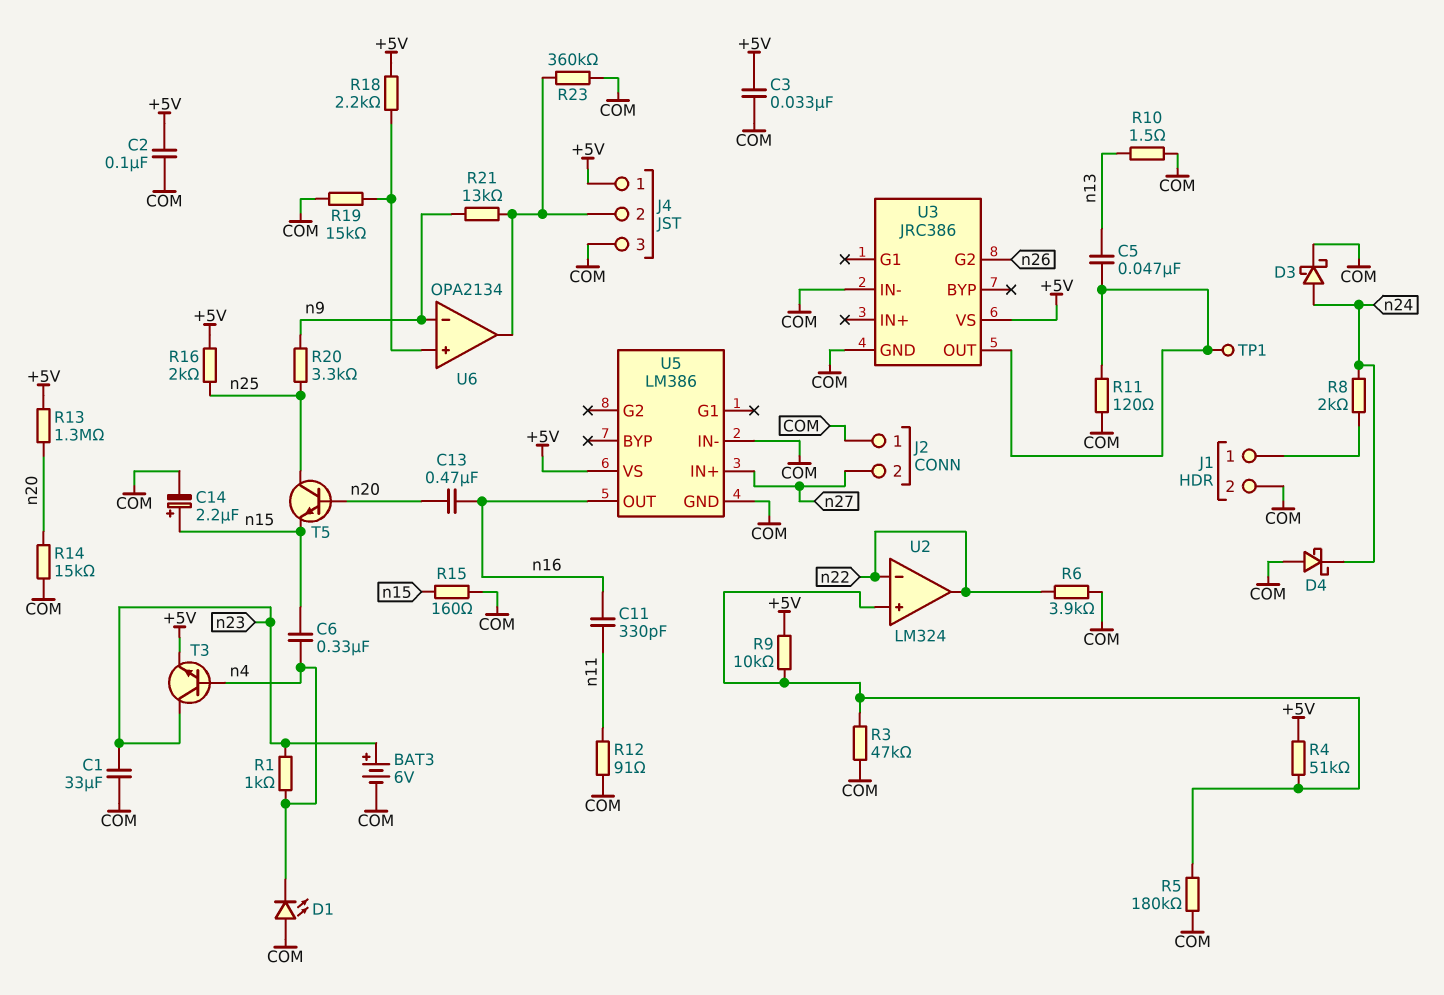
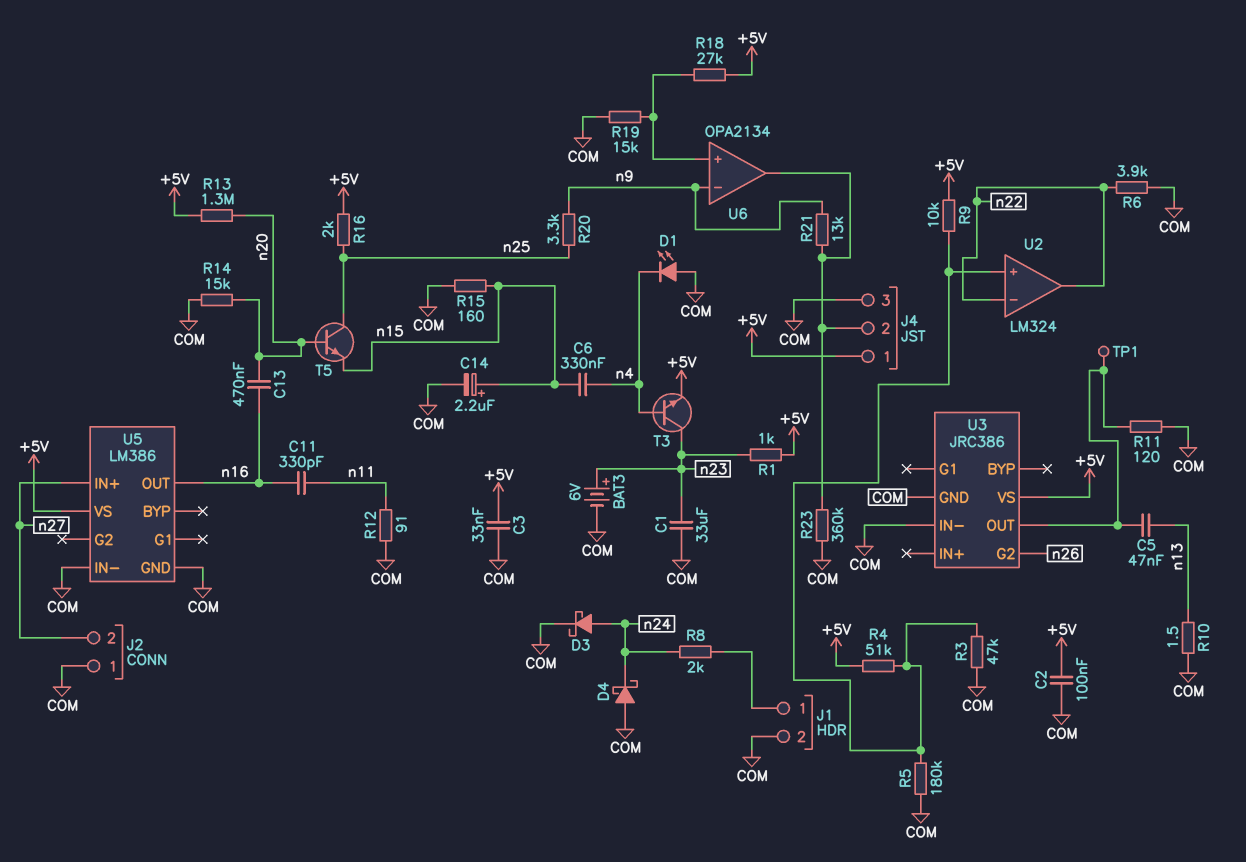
R1: 1k (n4, n23) -> 1k (+5V, n23)
R18: 2.2k (+5V, U6/in+) -> 27k (+5V, U6/in+)

